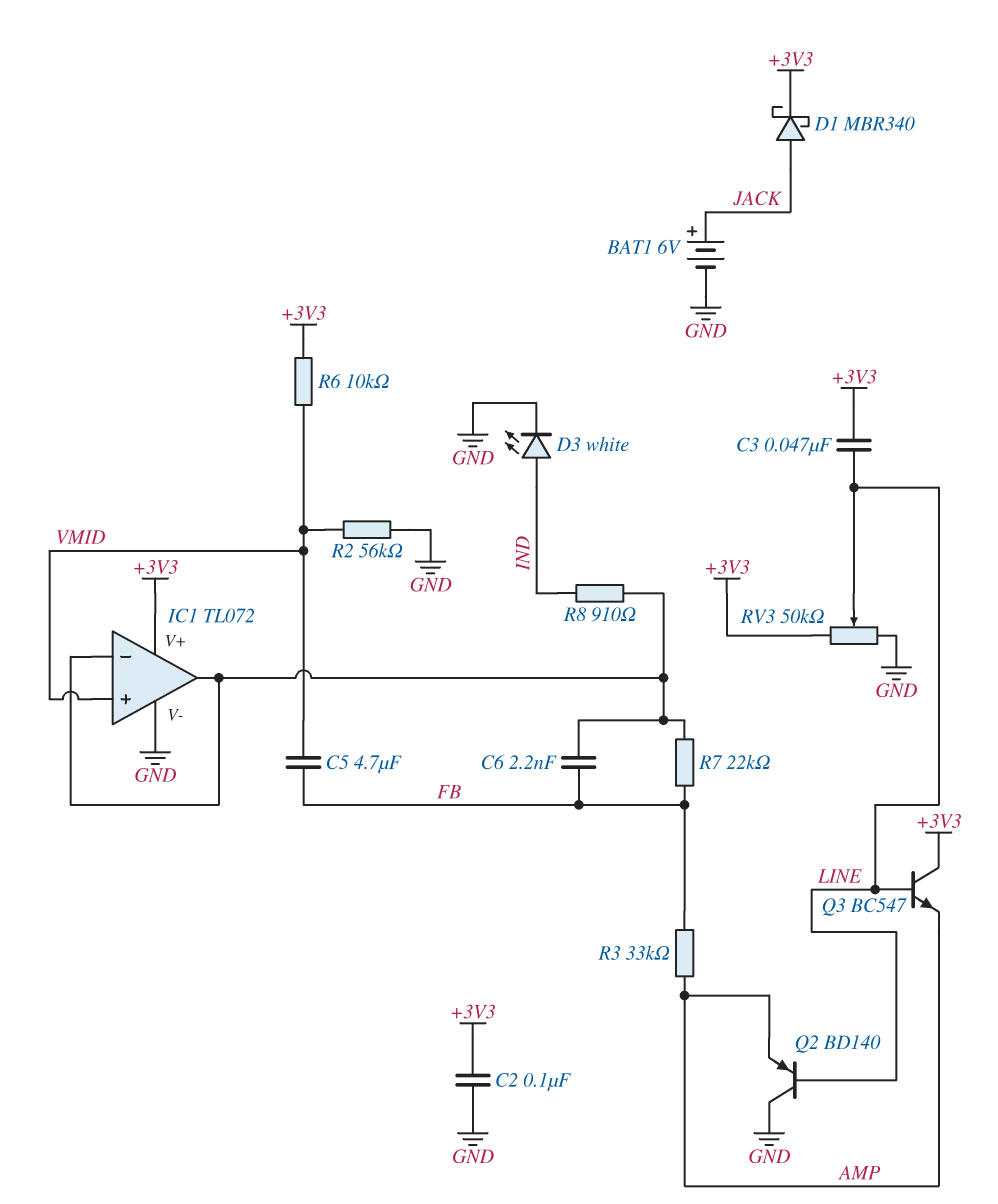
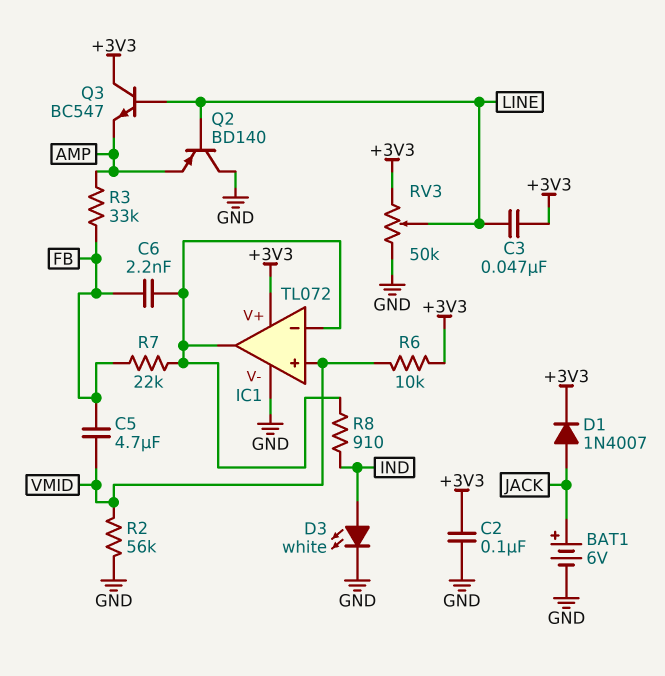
D1: schottky MBR340 (A JACK, K +3V3) -> diode 1N4007 (A JACK, K +3V3)

